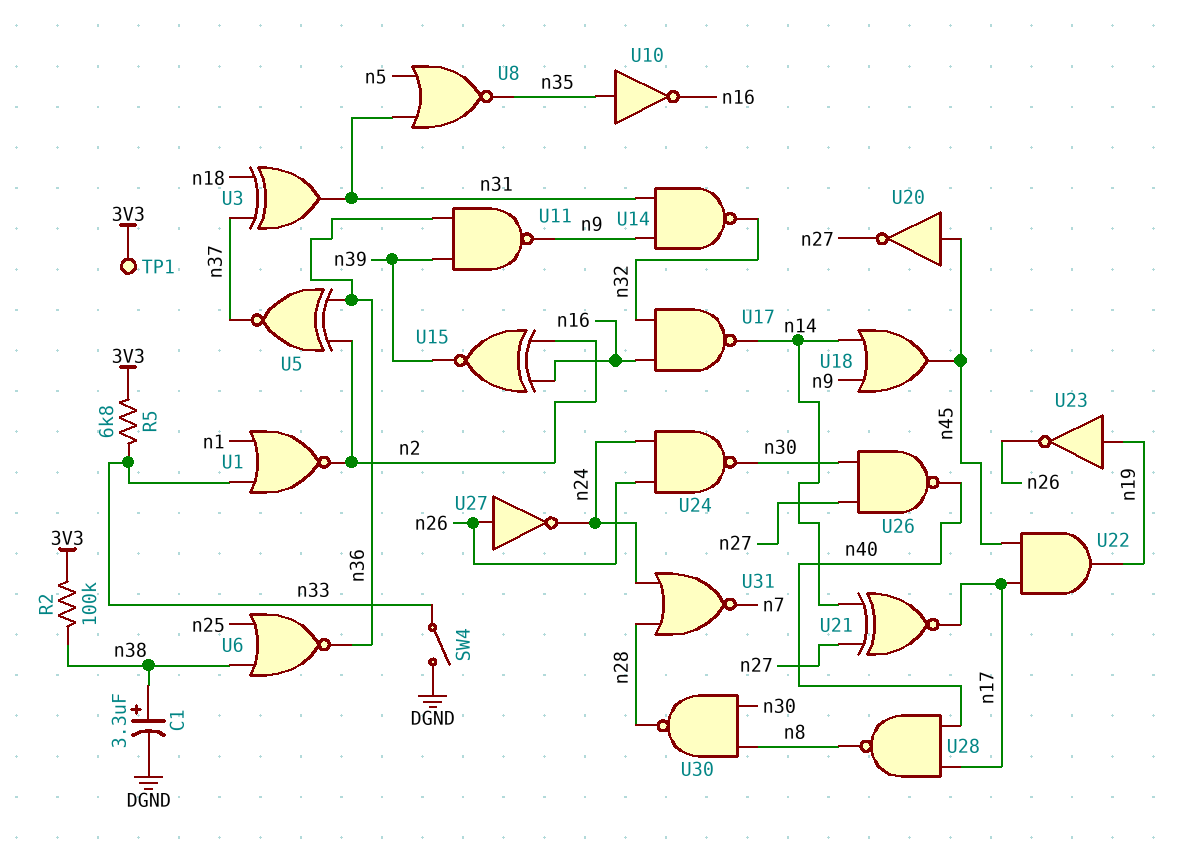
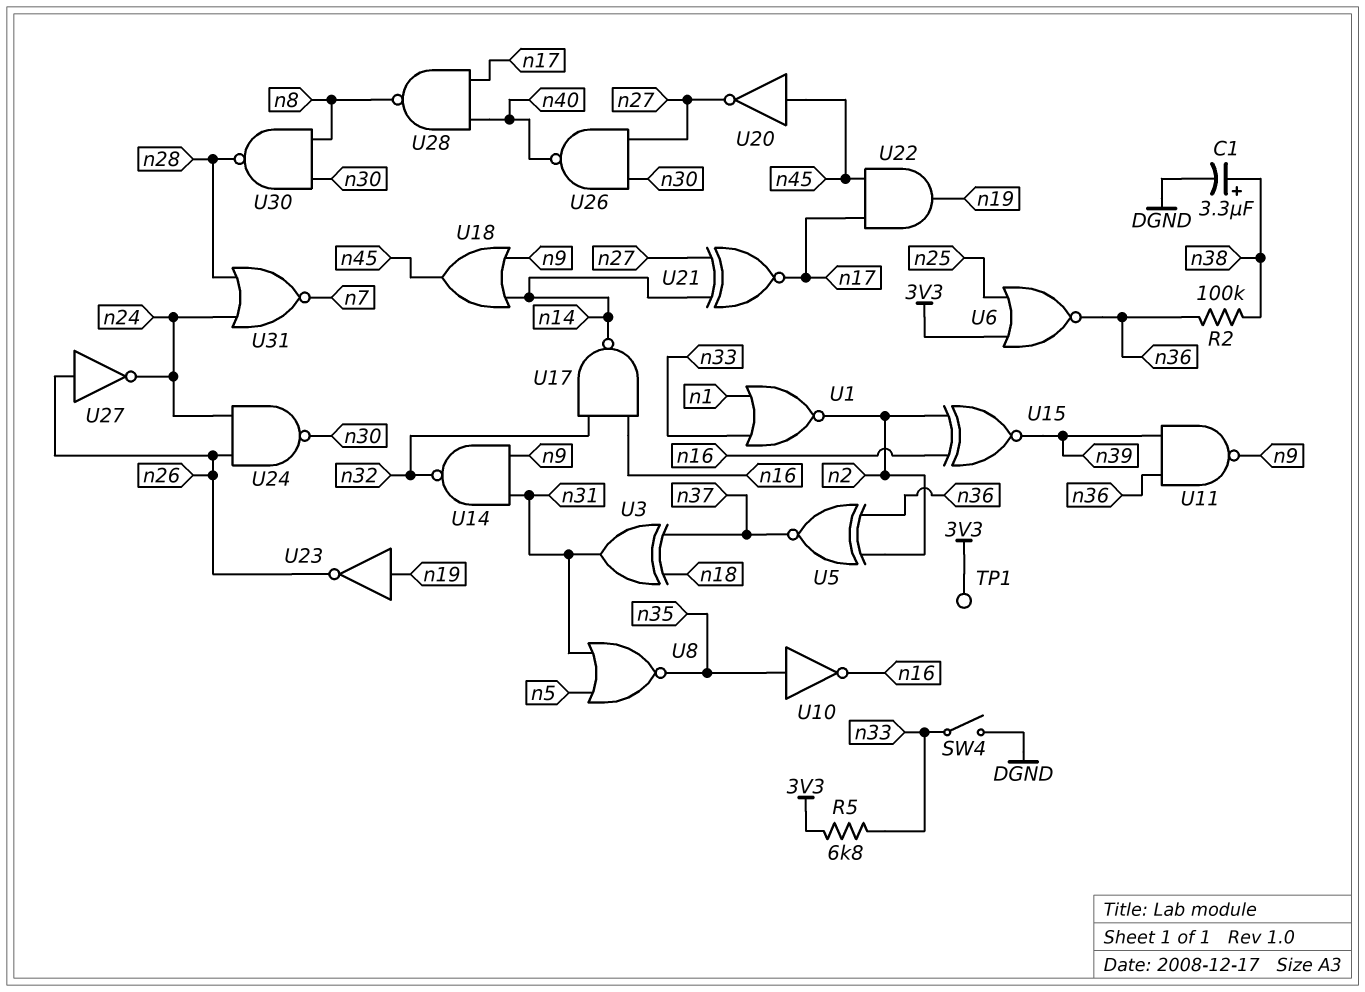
R2: 100k (3V3, n38) -> 100k (n36, n38)
U6: NOR (in n25, in n38, out n36) -> NOR (in 3V3, in n25, out n36)

